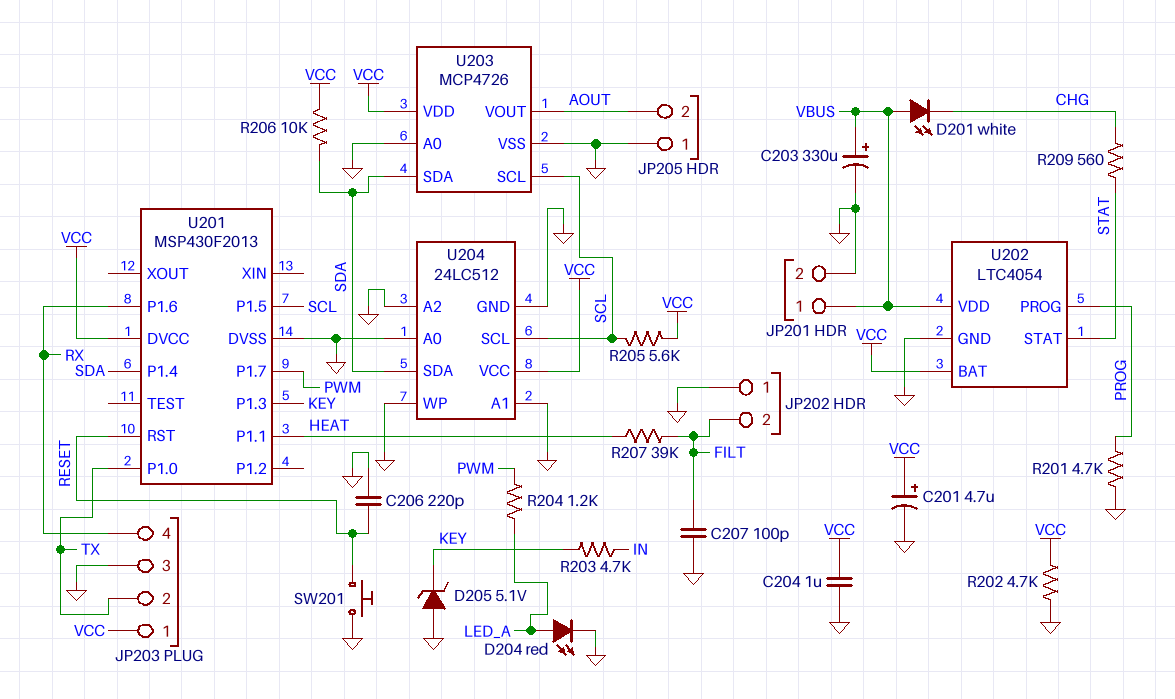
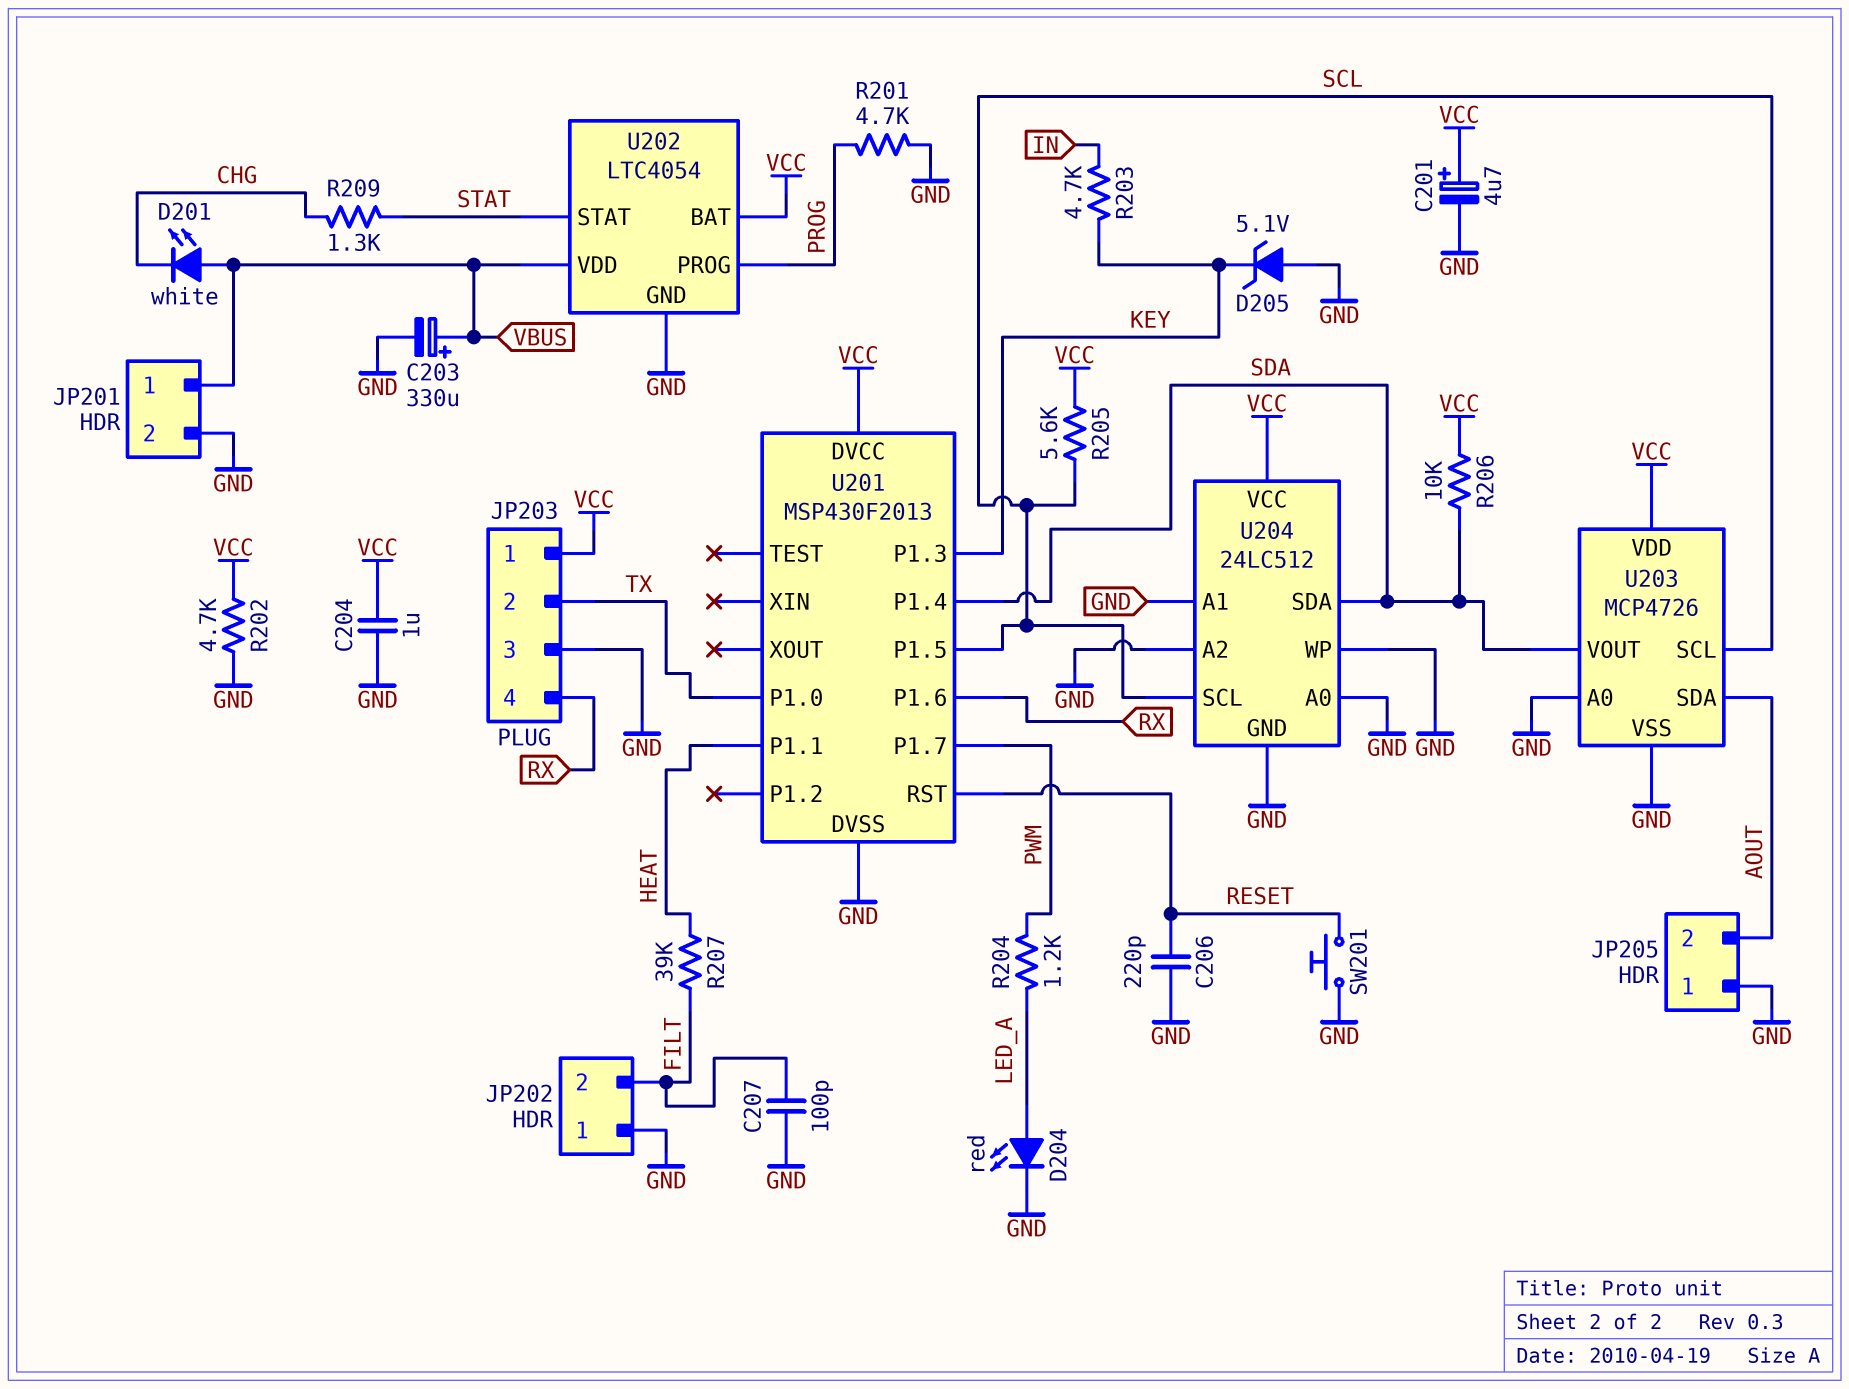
R209: 560 (CHG, STAT) -> 1.3k (CHG, STAT)
U203 pin SDA: SDA -> AOUT
U203 pin VOUT: AOUT -> SDA

